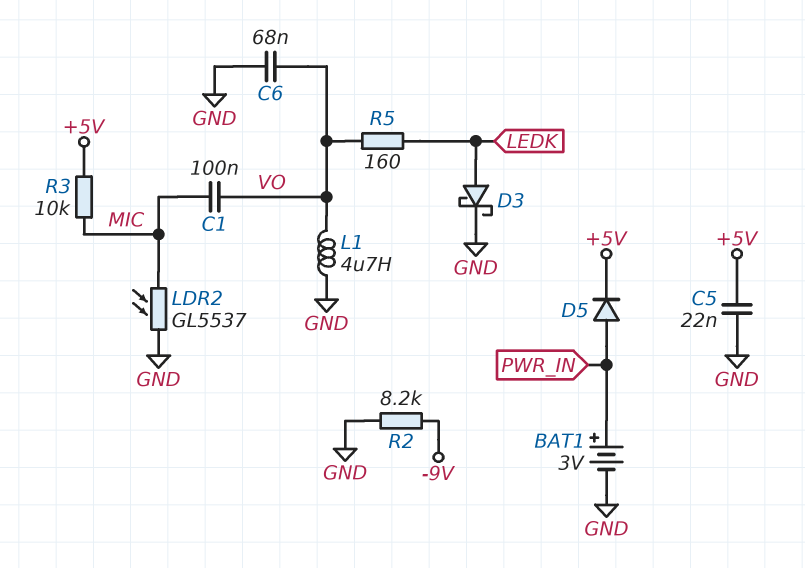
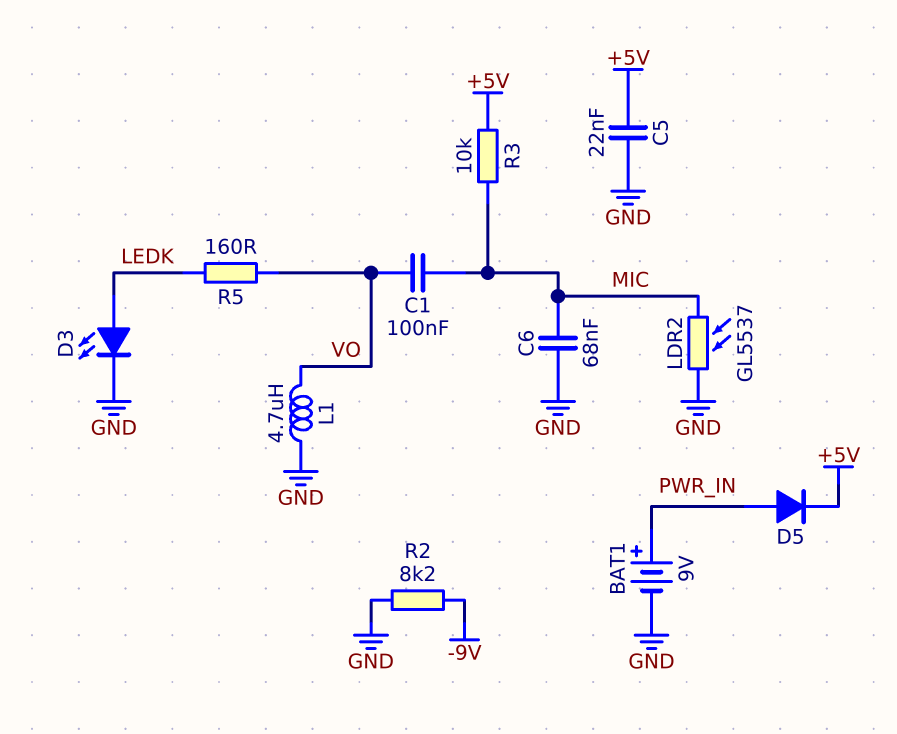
BAT1: 3V (plus PWR_IN, minus GND) -> 9V (plus PWR_IN, minus GND)
C6: 68nF (GND, VO) -> 68nF (GND, MIC)
D3: schottky (A LEDK, K GND) -> LED (A LEDK, K GND)

